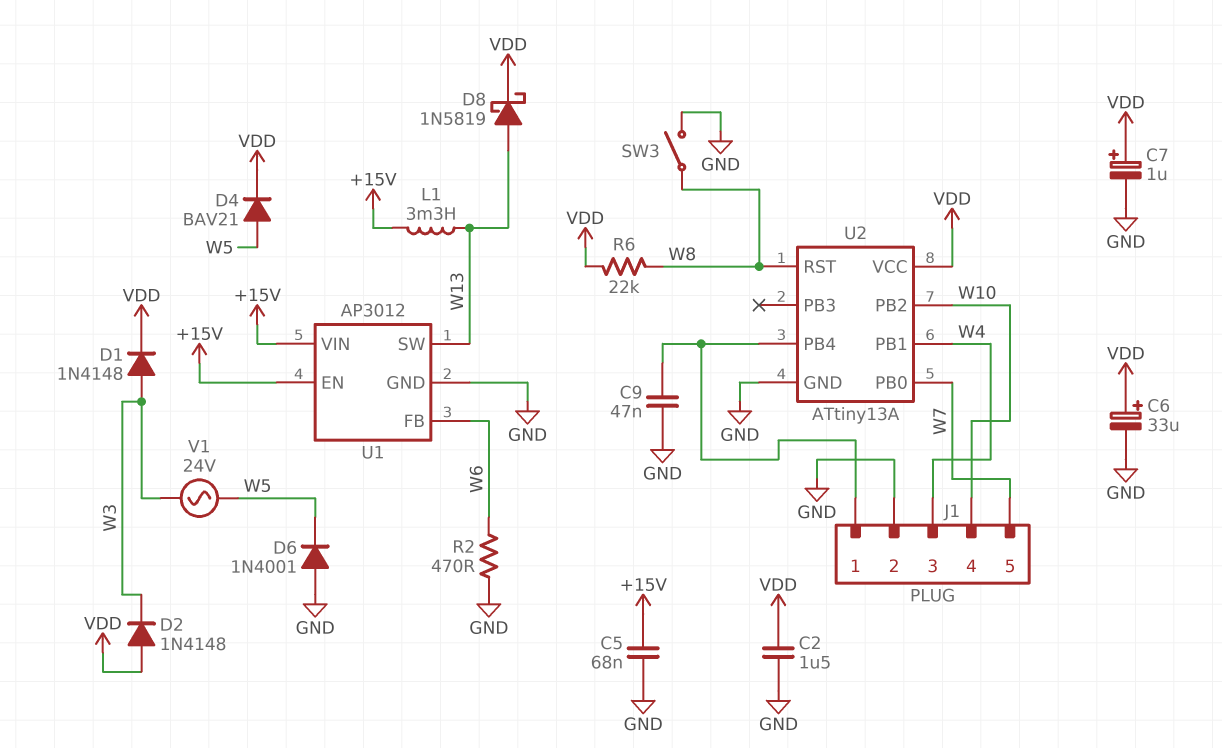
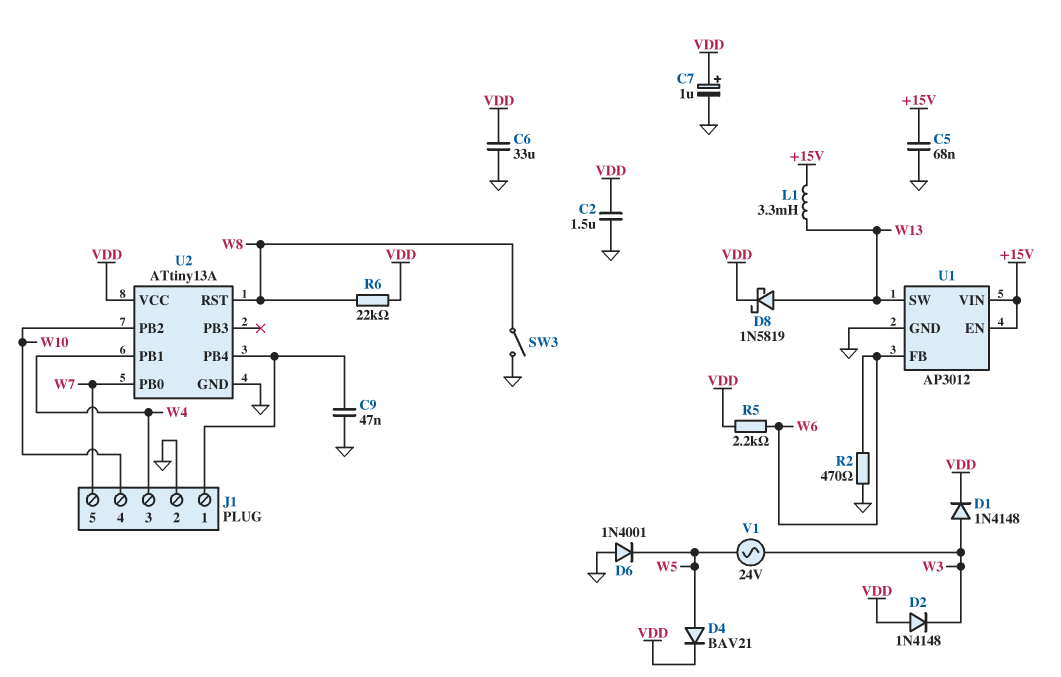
C6: 33uF (plus VDD, minus GND) -> 33uF (GND, VDD)
R5: none -> 2.2k (VDD, W6)

